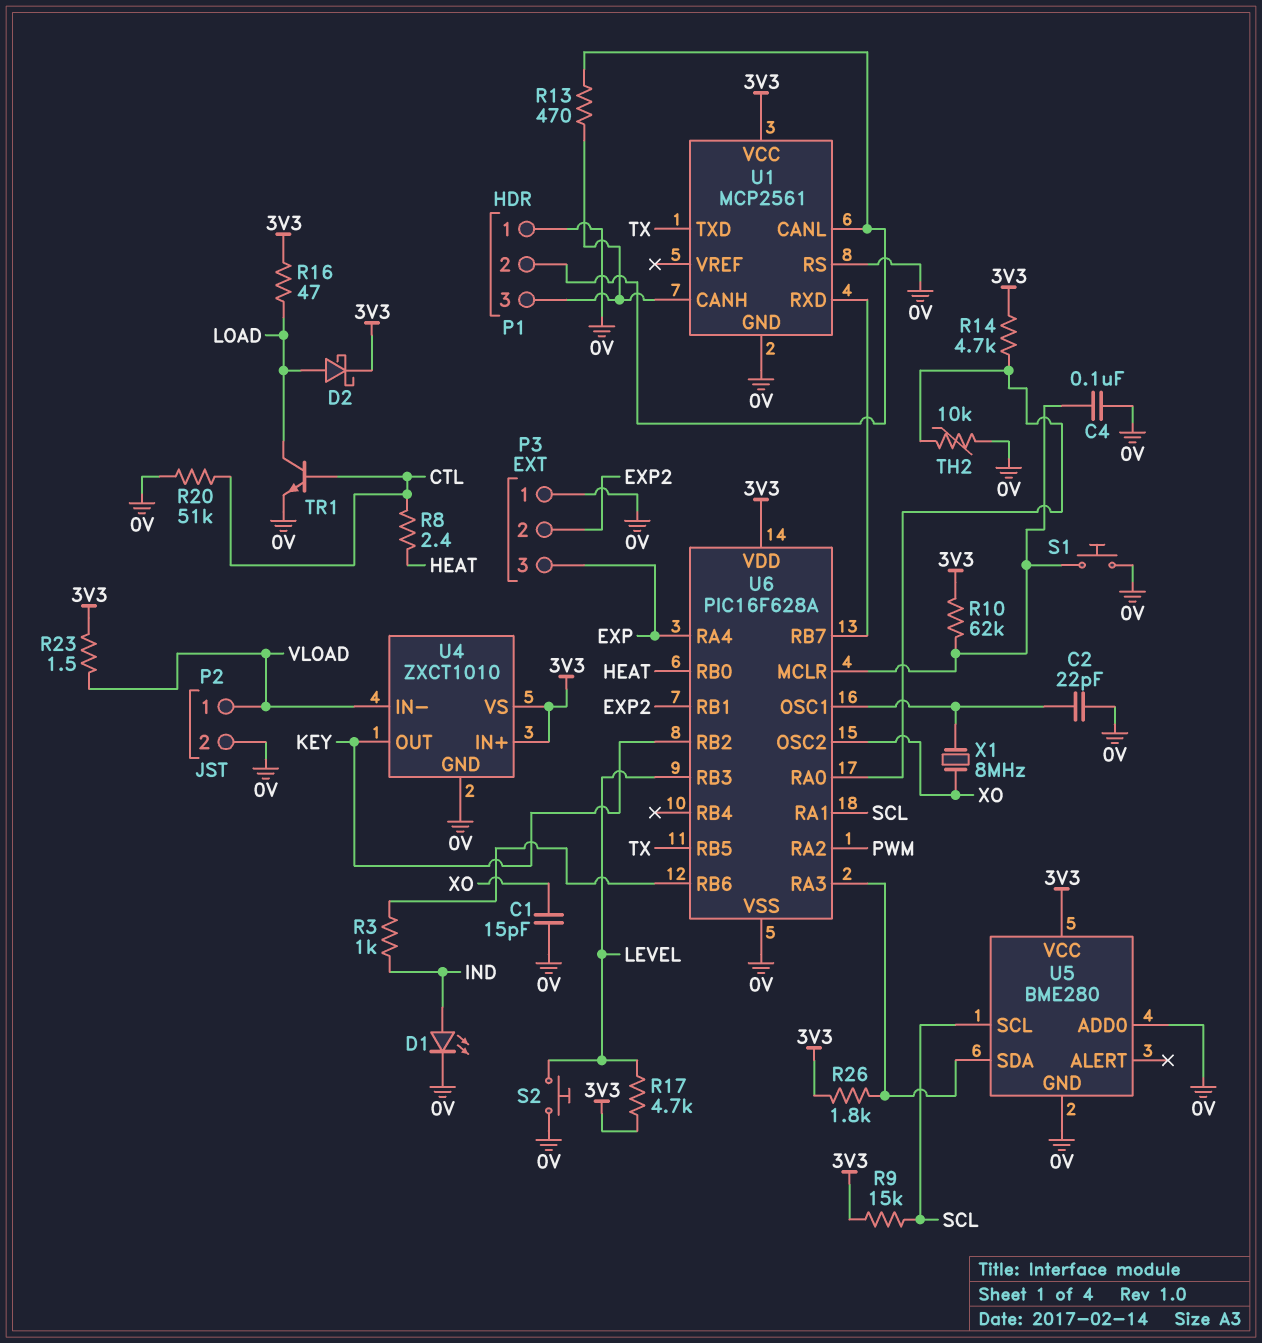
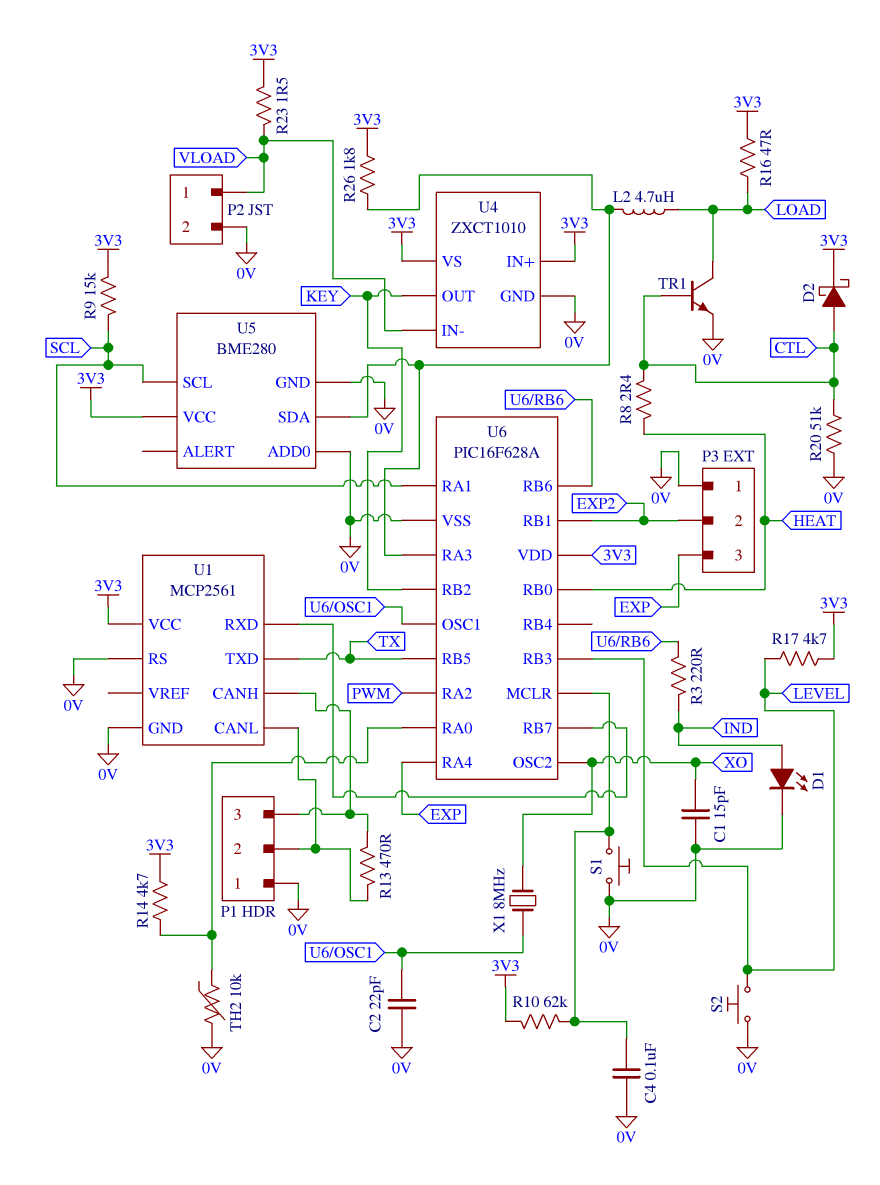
D2: schottky (A LOAD, K 3V3) -> schottky (A CTL, K 3V3)
L2: none -> 4.7uH (LOAD, U5/SDA)
R3: 1k (IND, U6/RB6) -> 220 (IND, U6/RB6)

